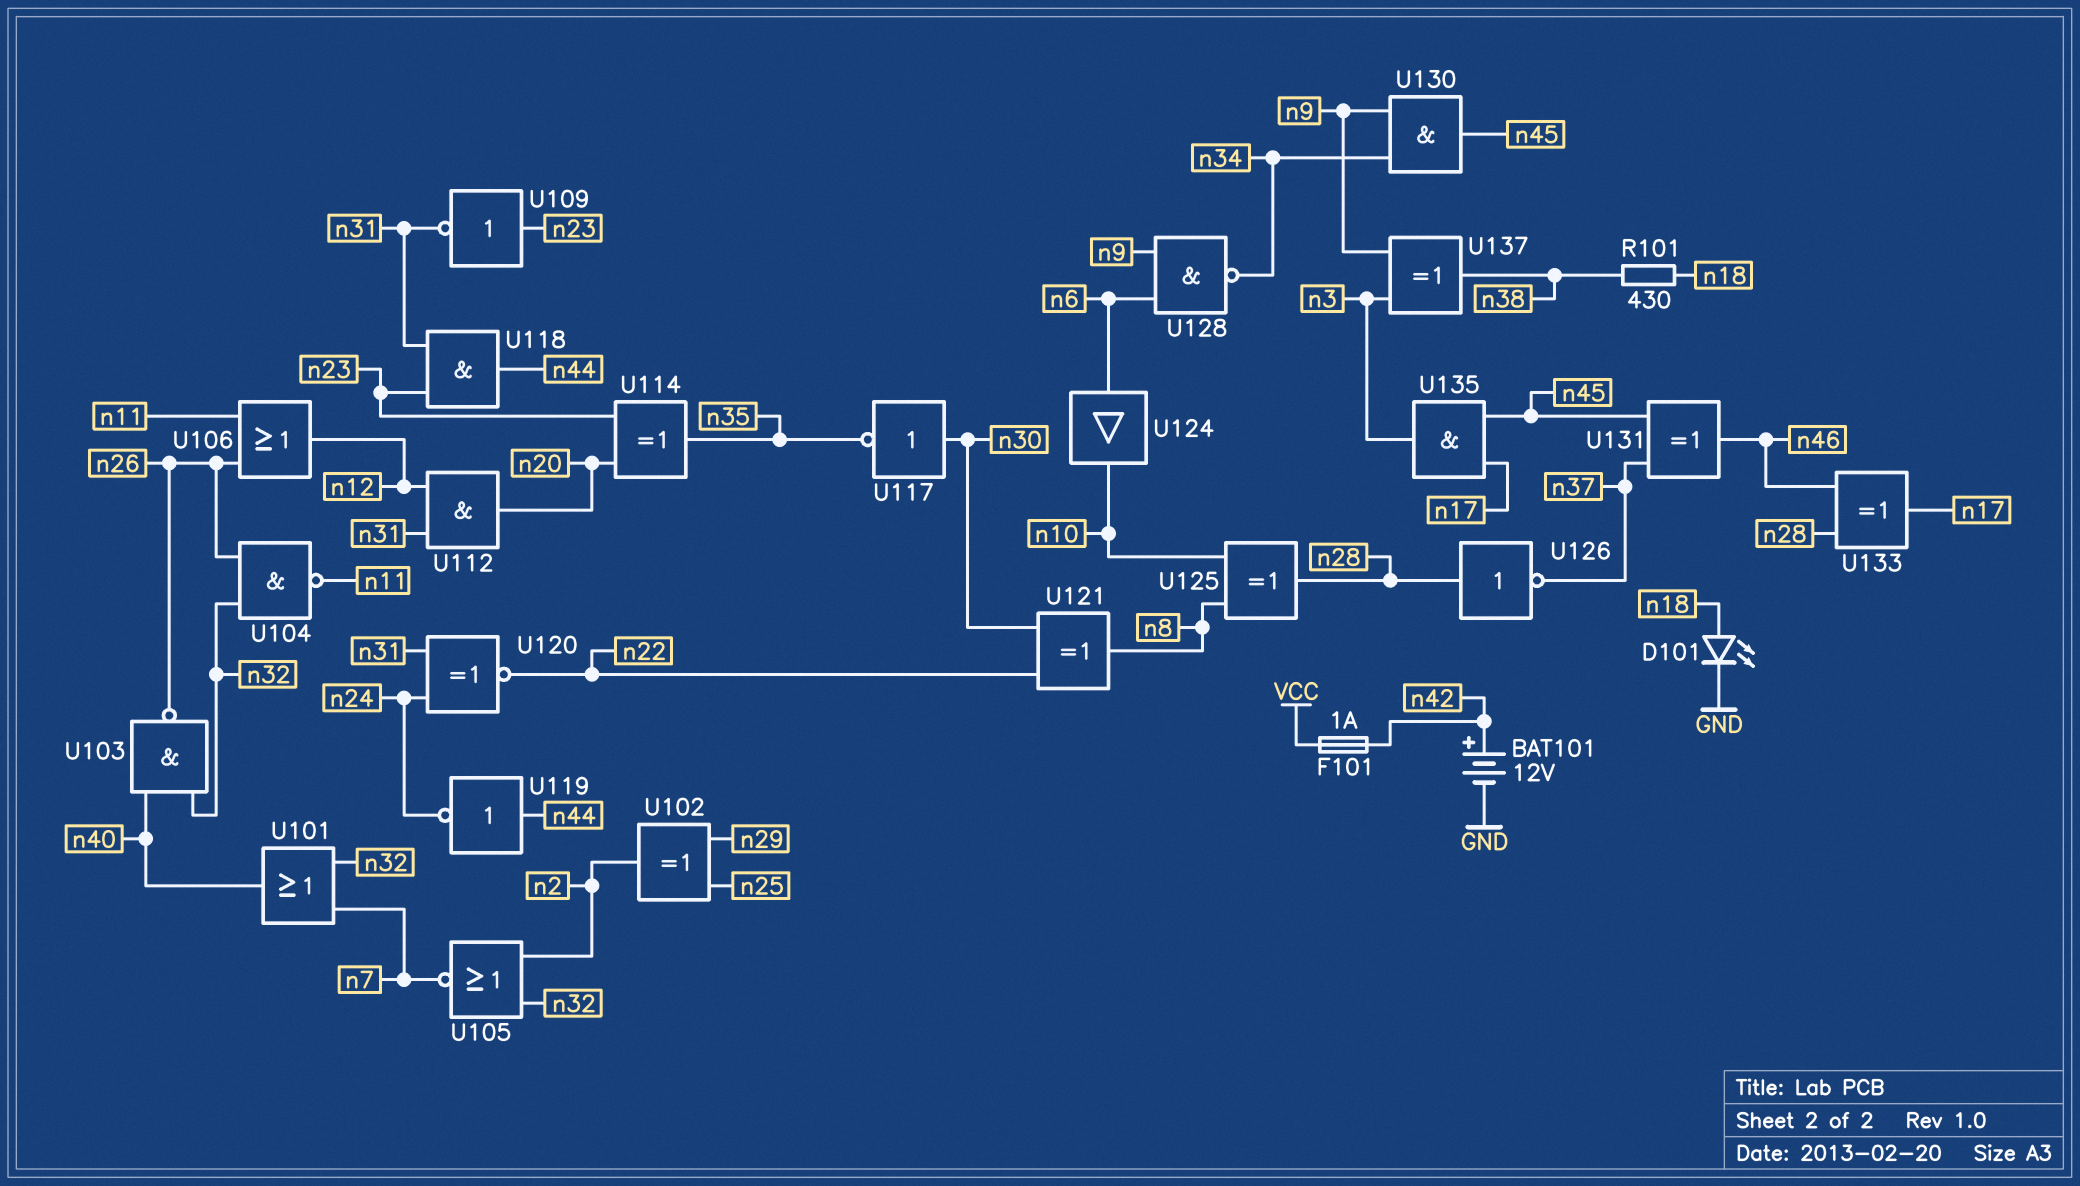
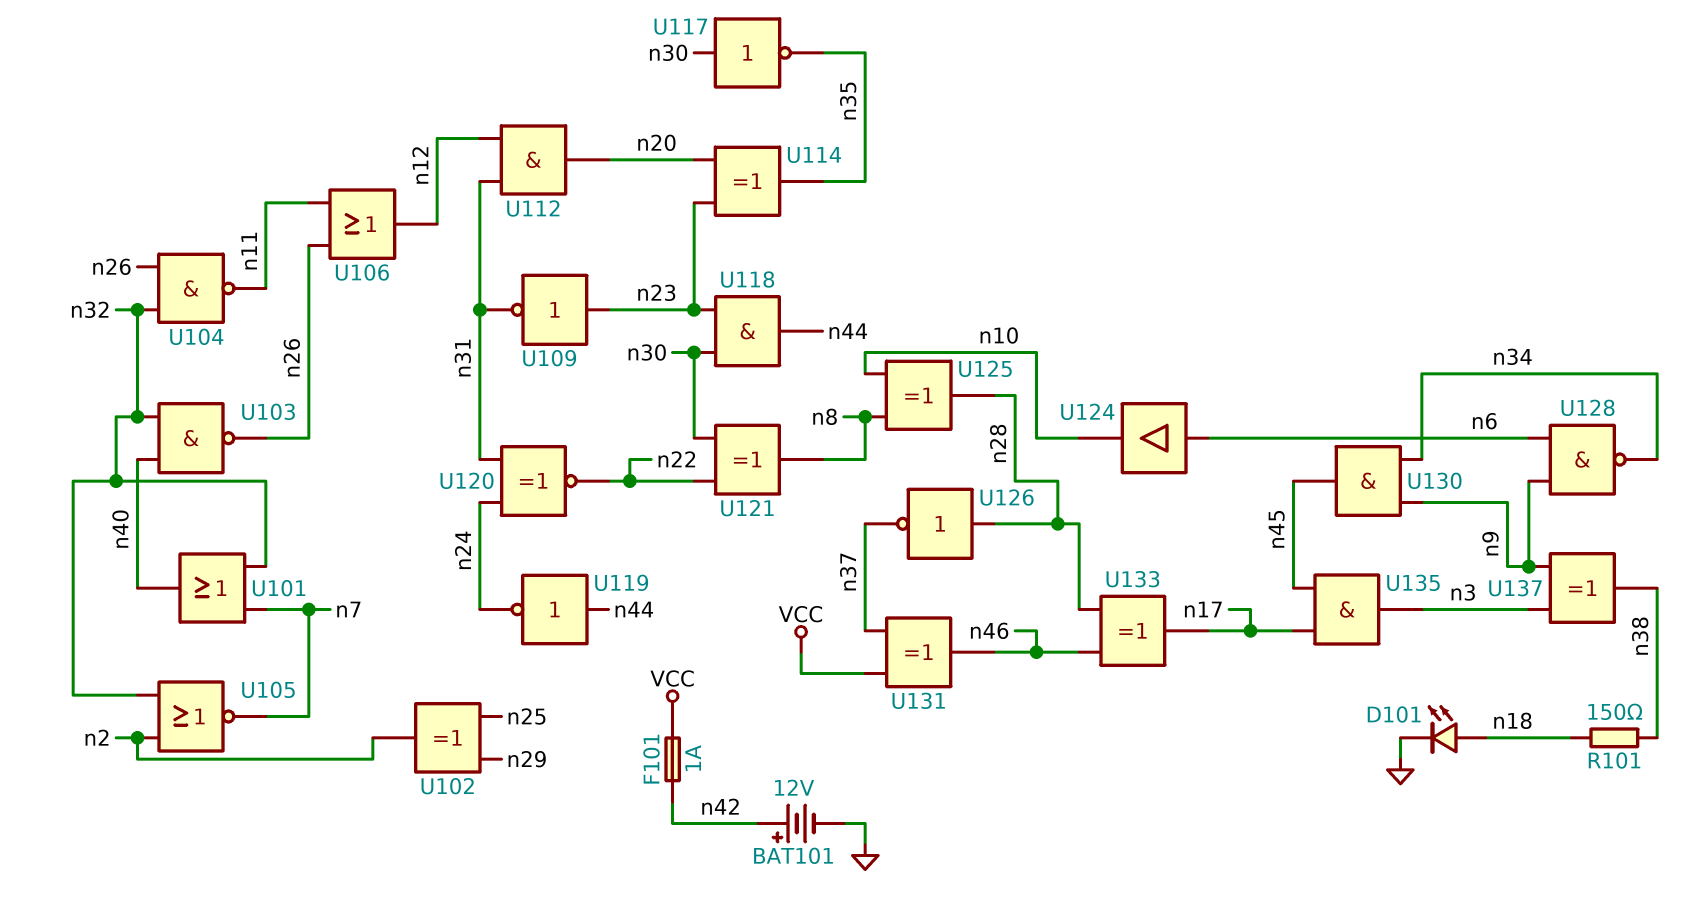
R101: 430 (n18, n38) -> 150 (n18, n38)
U118: AND (in n23, in n31, out n44) -> AND (in n23, in n30, out n44)
U131: XOR (in n37, in n45, out n46) -> XOR (in VCC, in n37, out n46)

